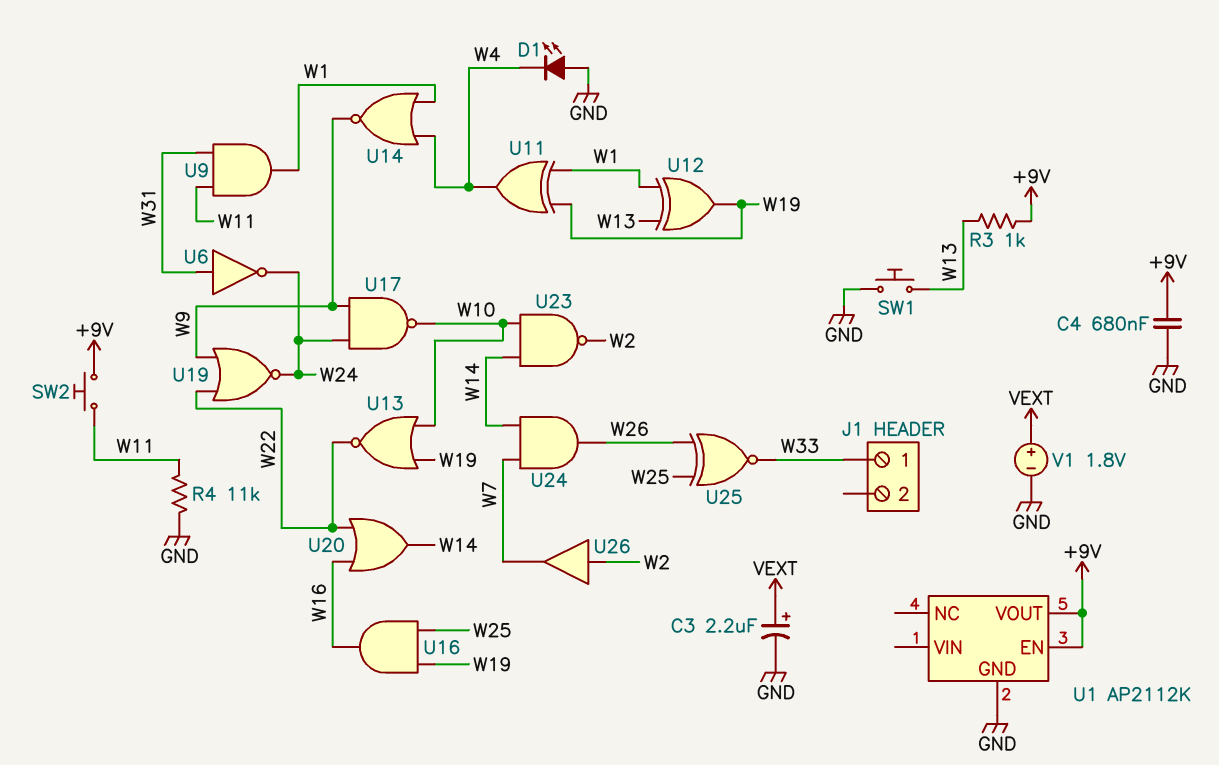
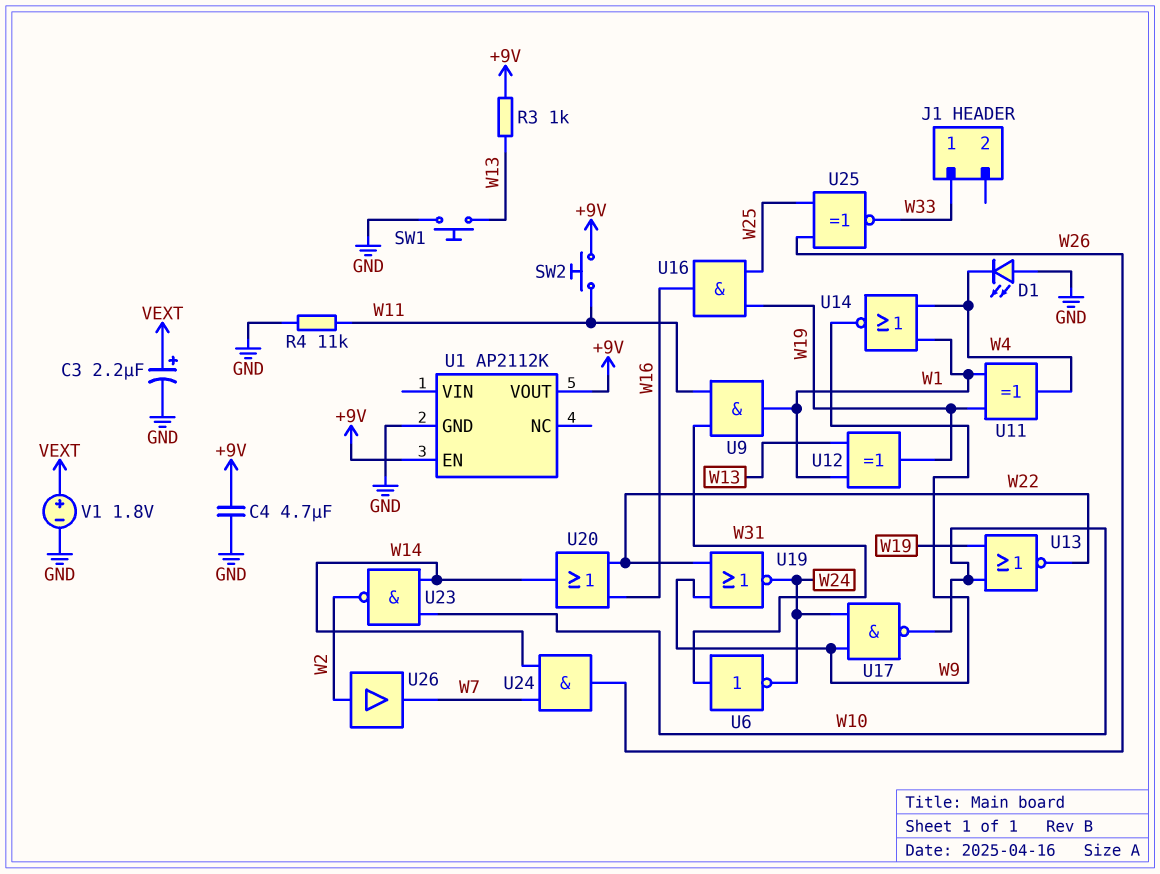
C4: 680nF (+9V, GND) -> 4.7uF (+9V, GND)

